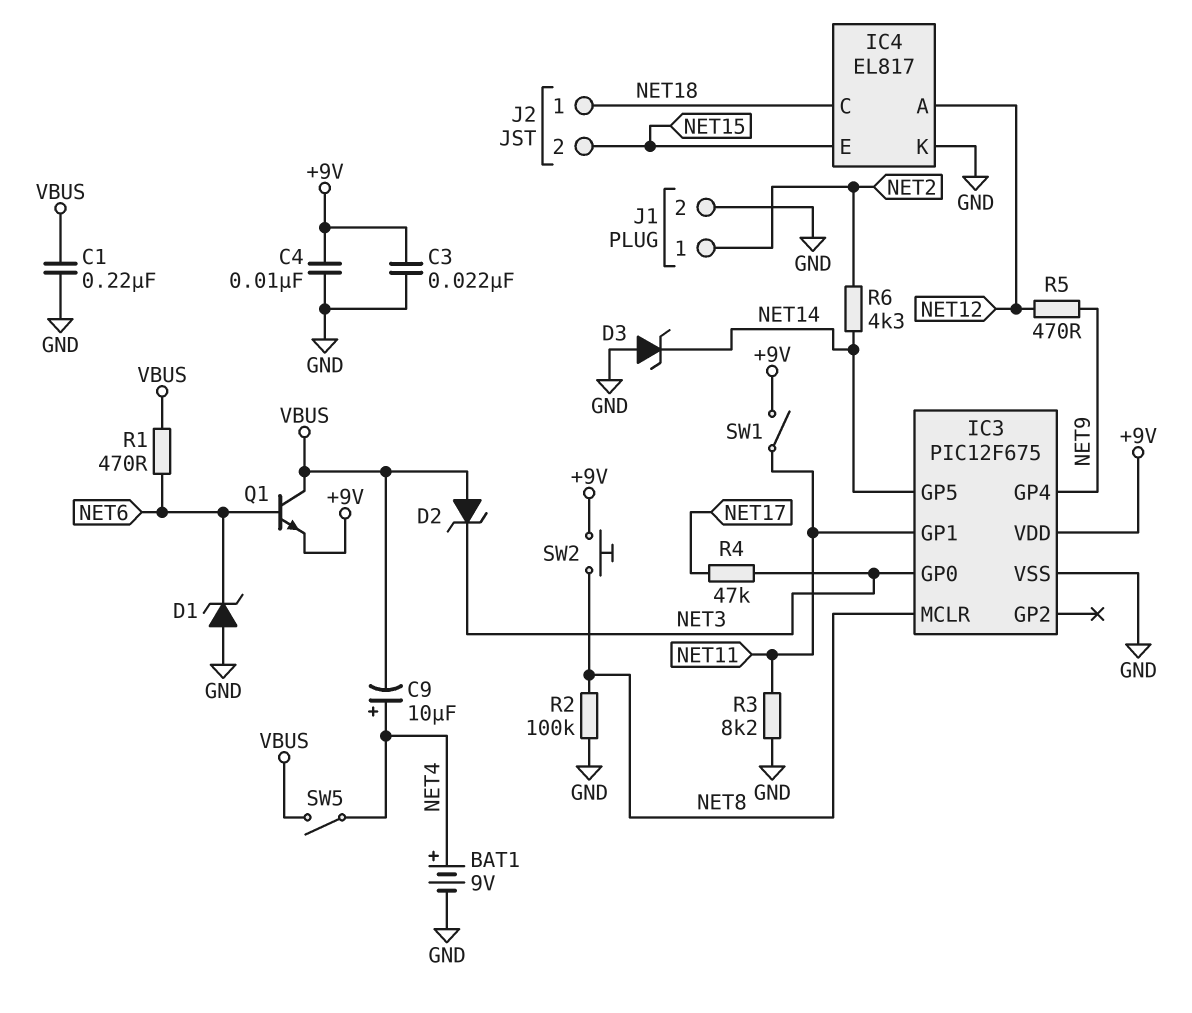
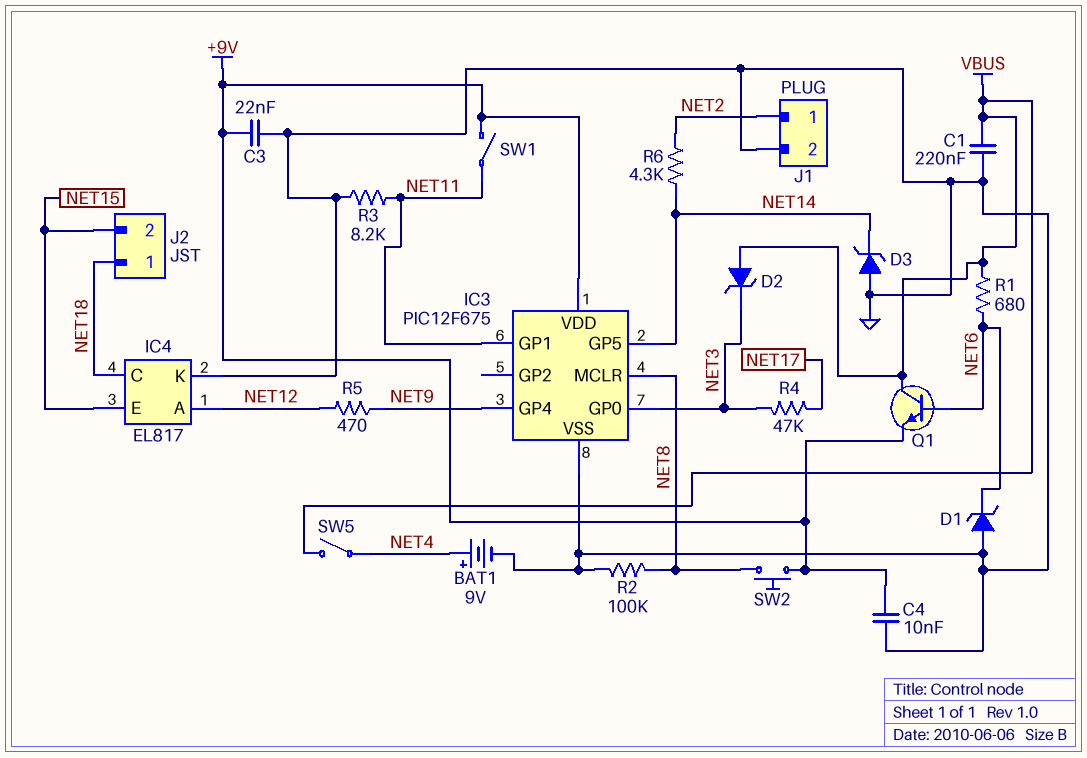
C9: 10uF (plus NET4, minus VBUS) -> none
R1: 470 (NET6, VBUS) -> 680 (NET6, VBUS)

